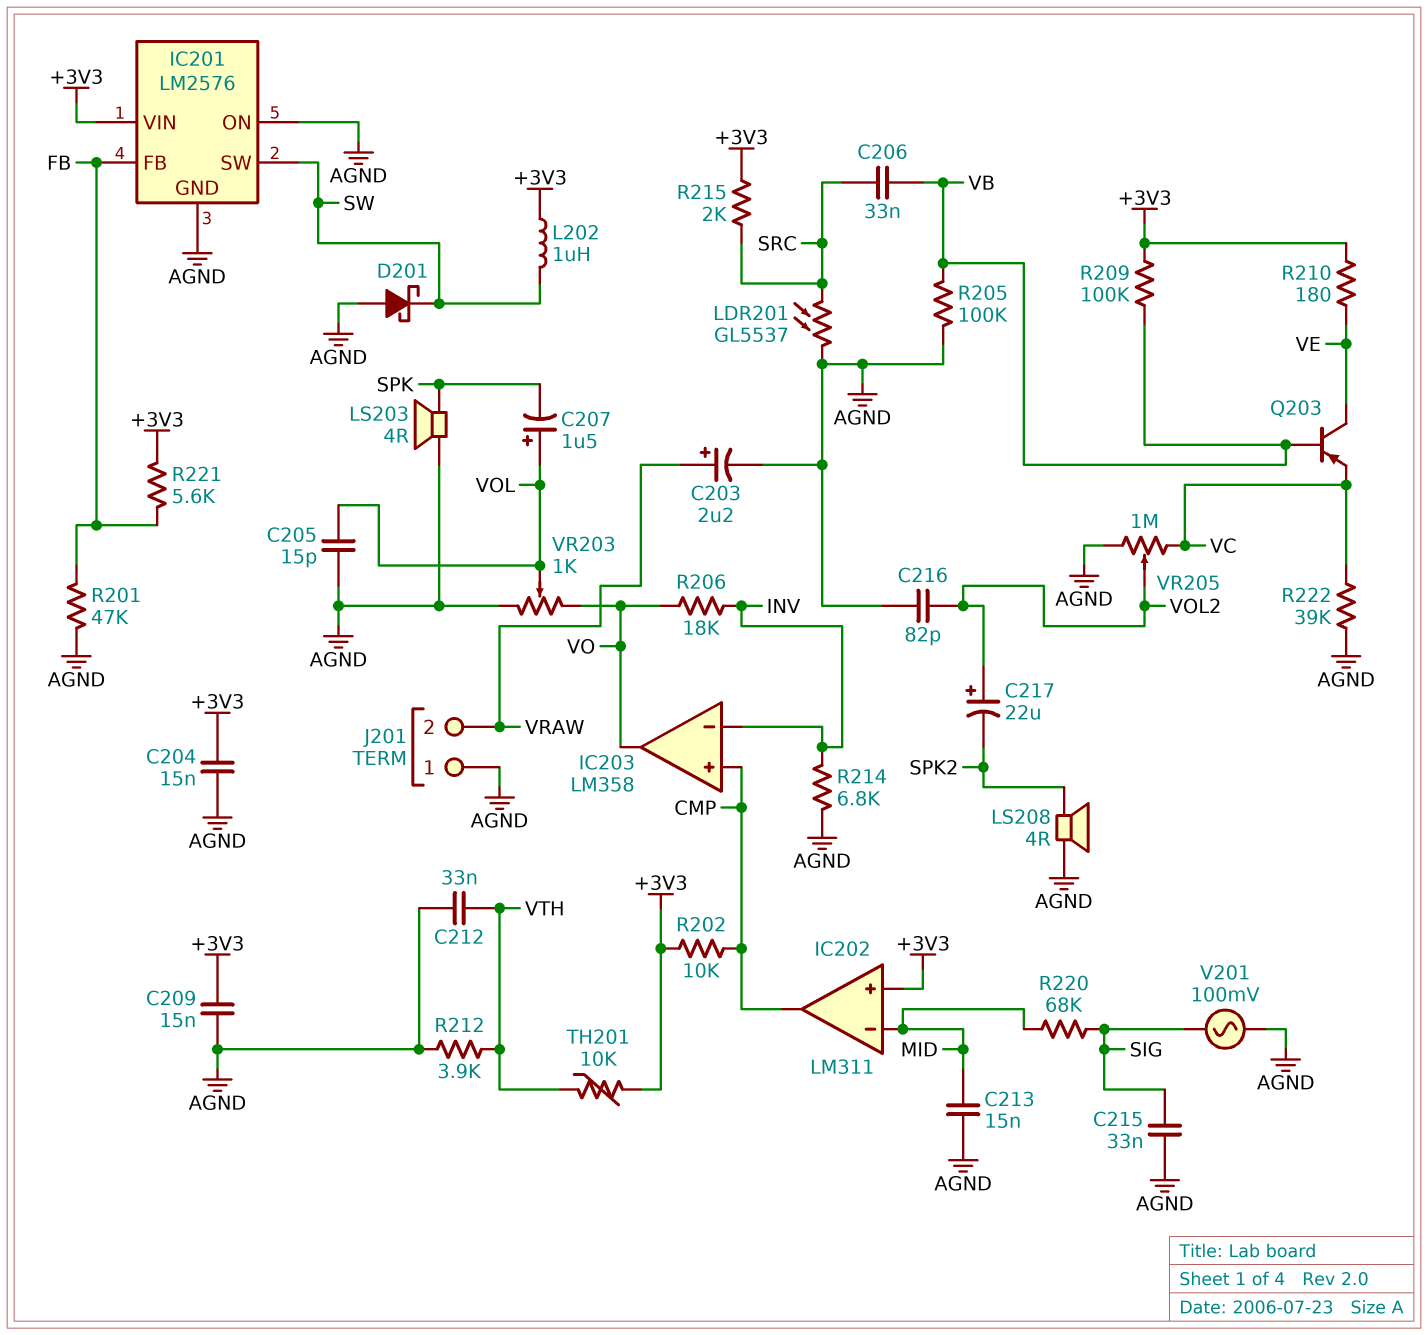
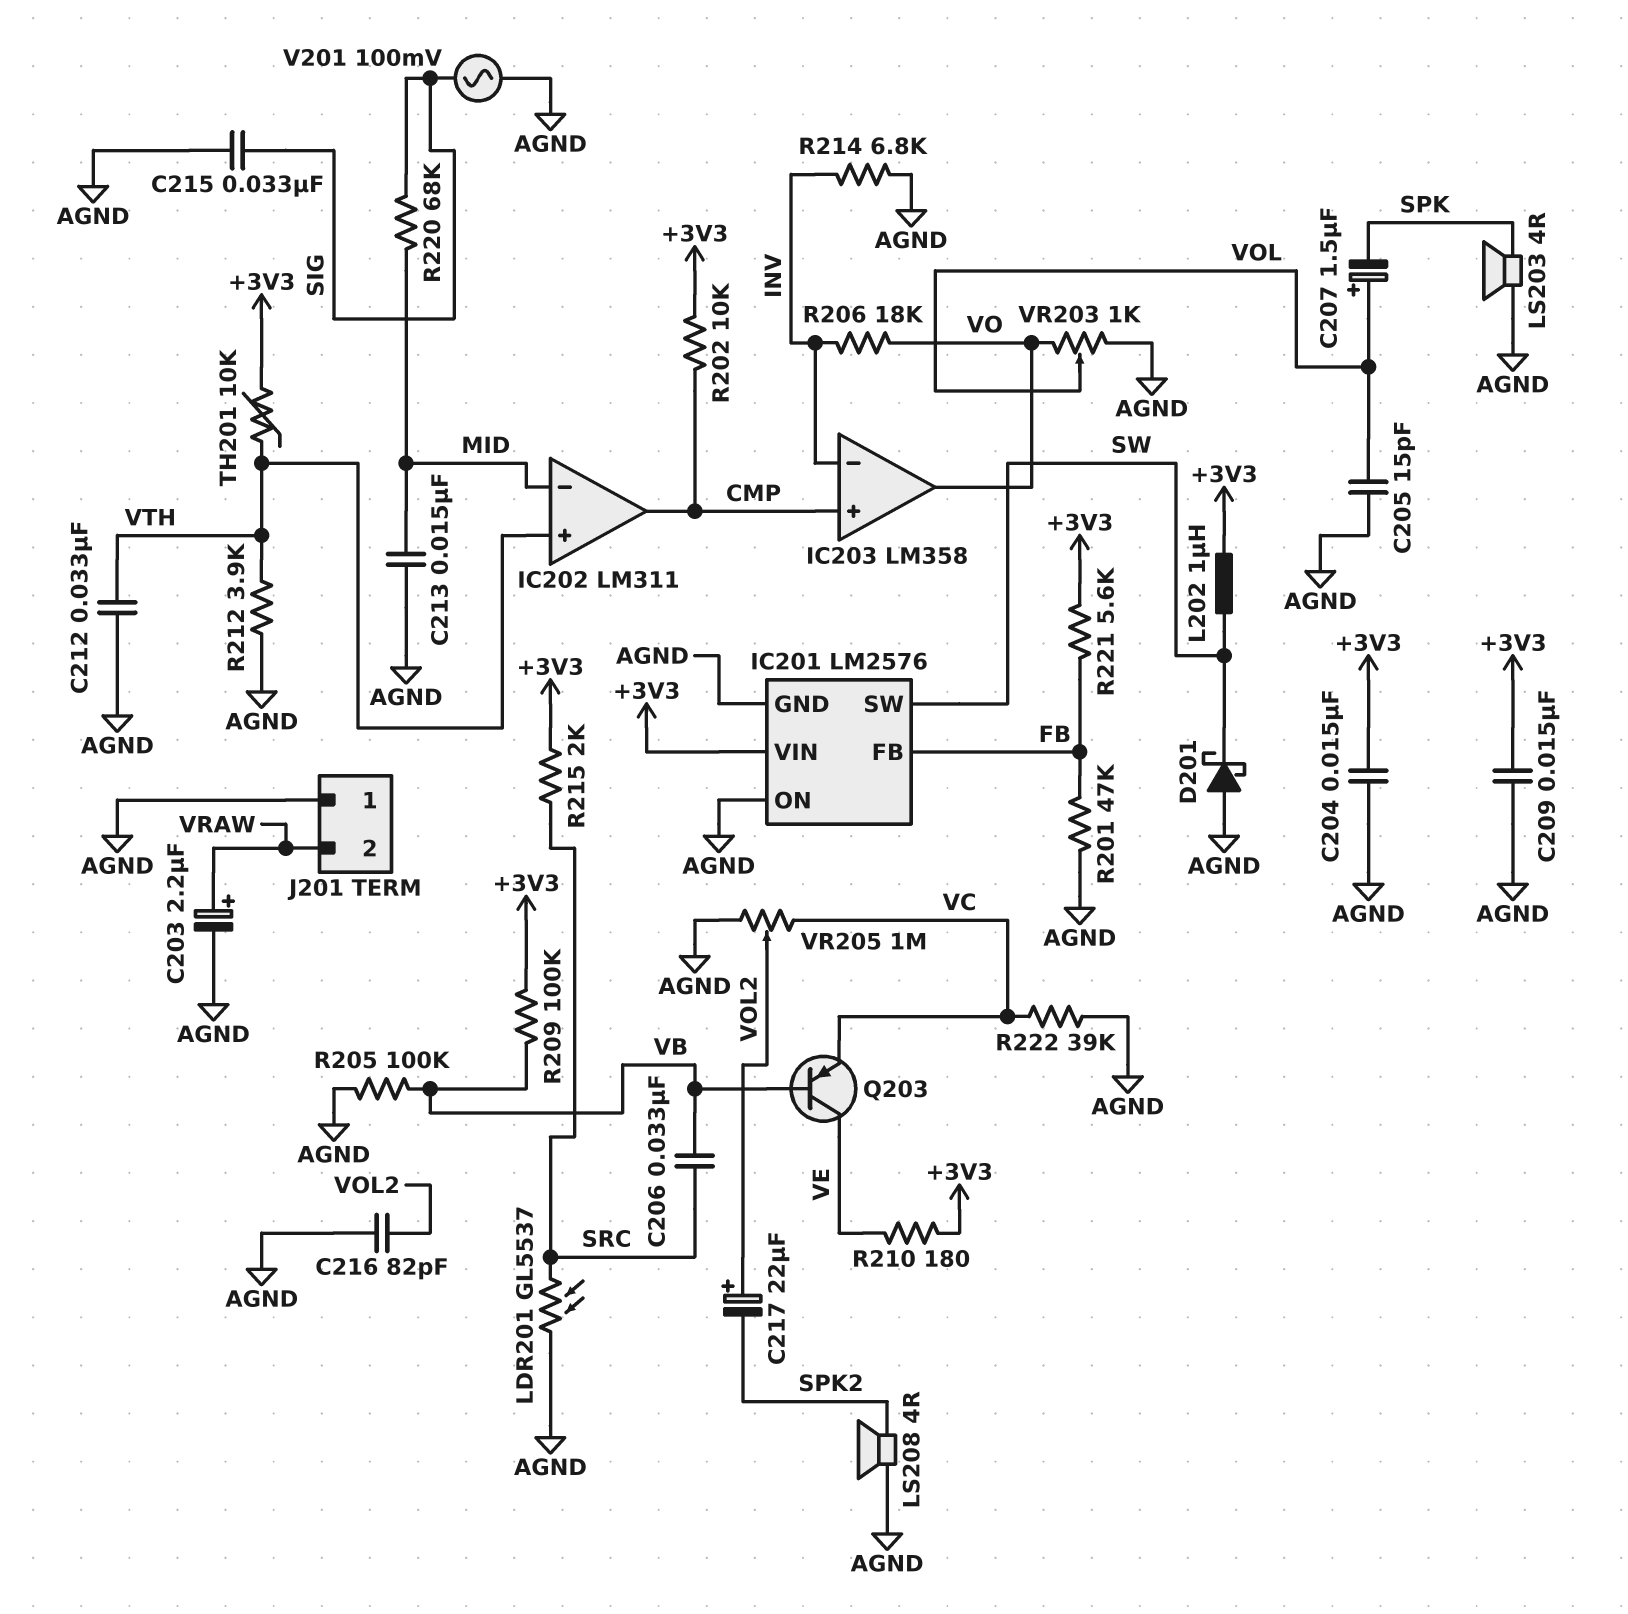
IC202 pin in+: +3V3 -> VTH

